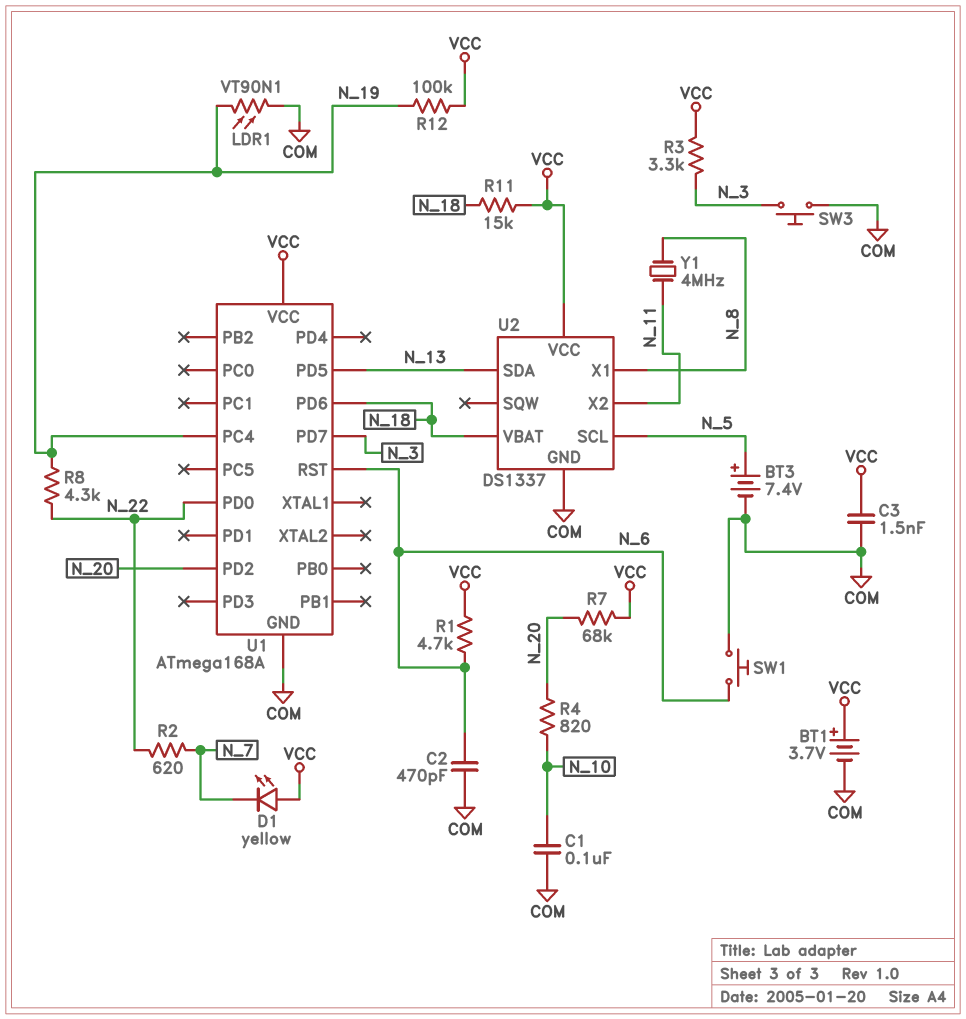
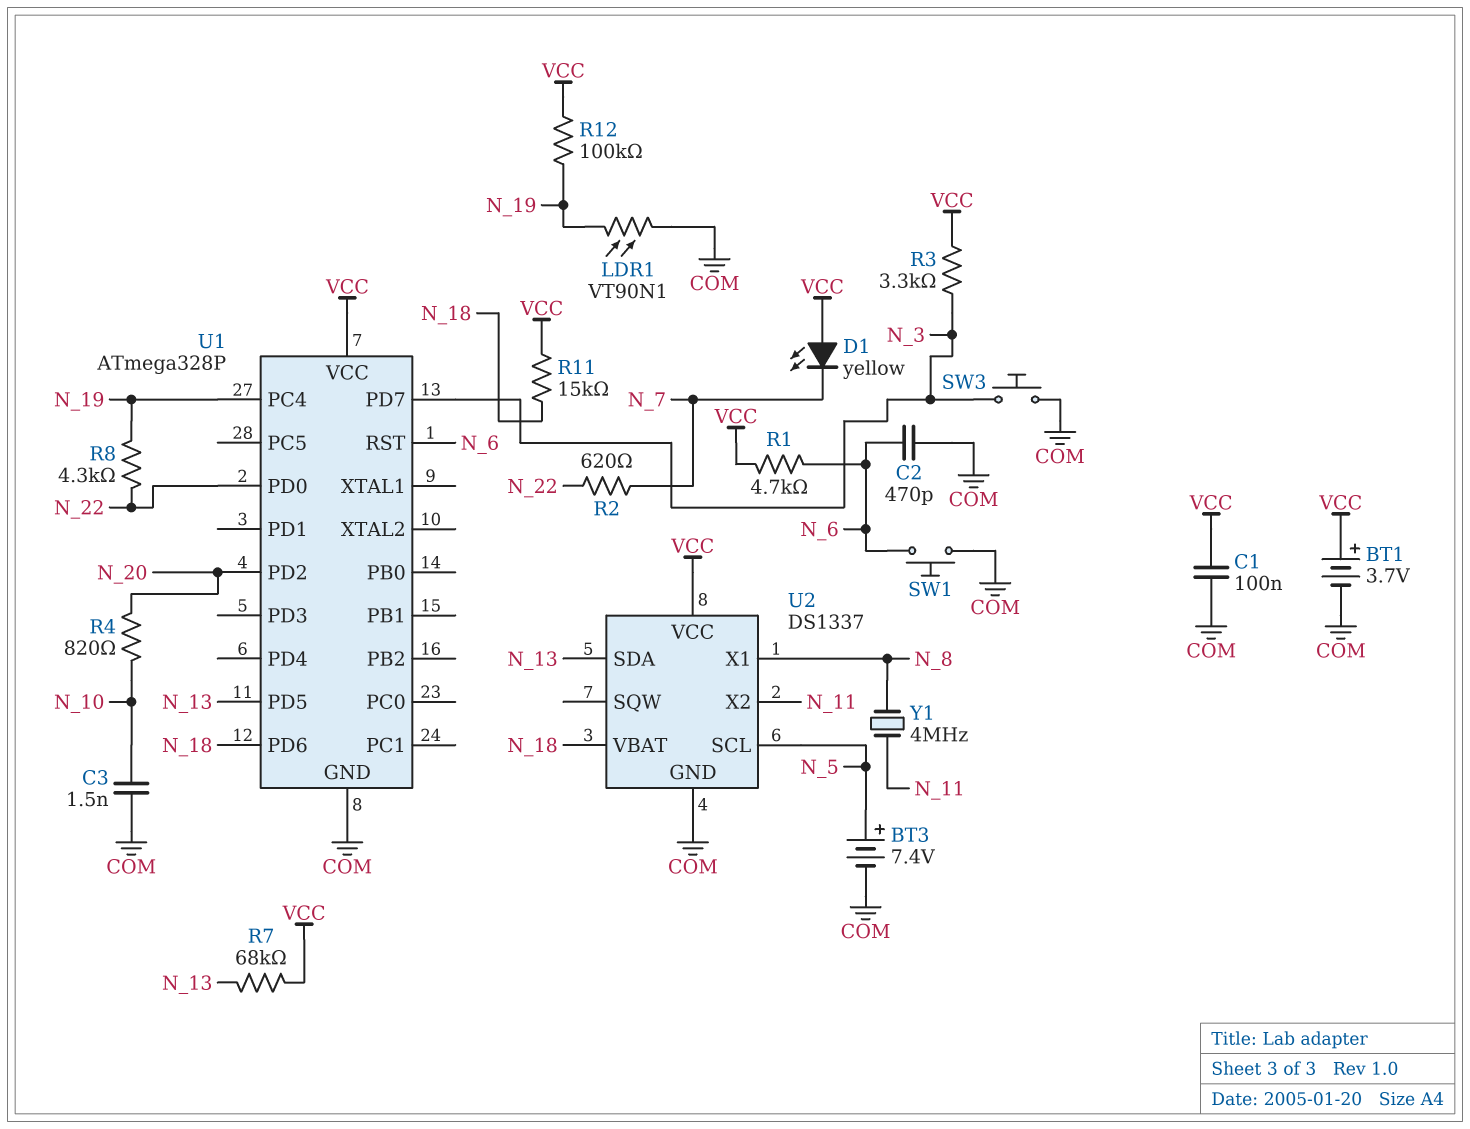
C1: 100nF (COM, N_10) -> 100nF (COM, VCC)
C3: 1.5nF (COM, VCC) -> 1.5nF (COM, N_10)
R7: 68k (N_20, VCC) -> 68k (N_13, VCC)
U1: ATmega168A -> ATmega328P

